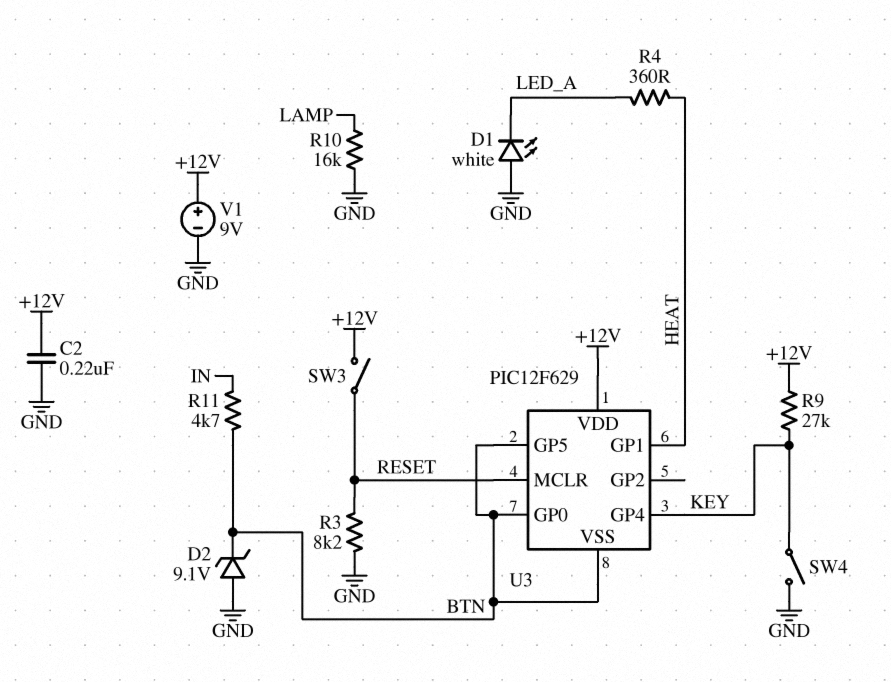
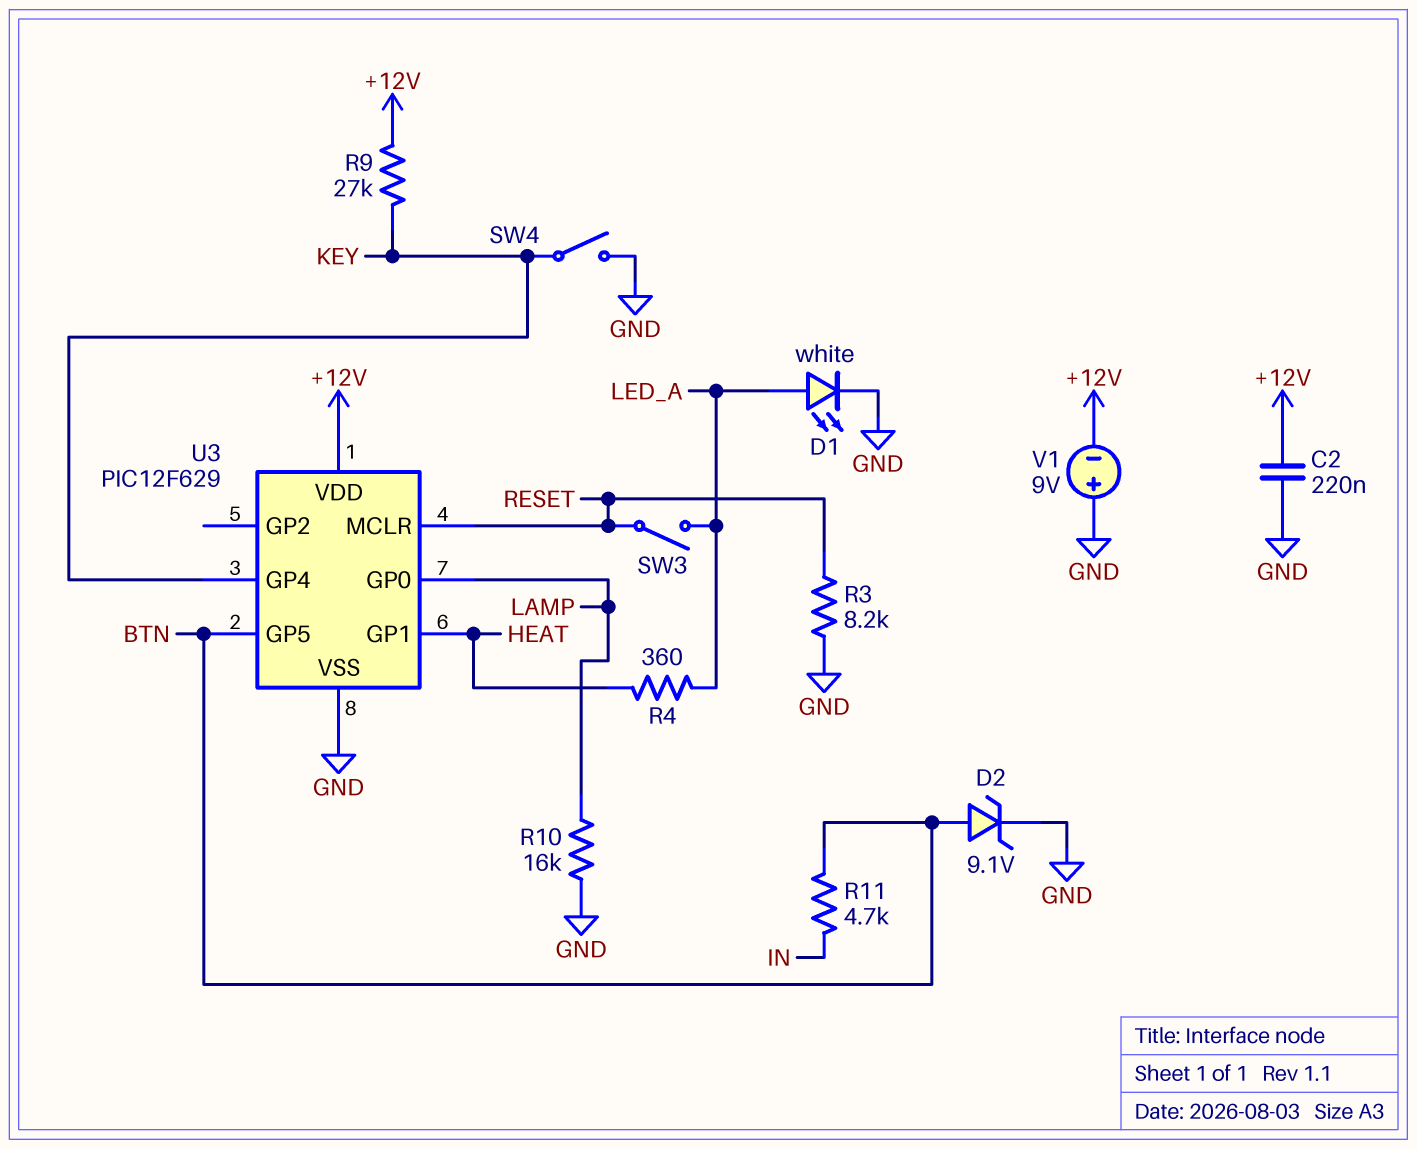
D1: LED white (A GND, K LED_A) -> LED white (A LED_A, K GND)
D2: zener 9.1V (A GND, K BTN) -> zener 9.1V (A BTN, K GND)
SW3: switch (+12V, RESET) -> switch (LED_A, RESET)
U3 pin GP0: BTN -> LAMP
U3 pin VSS: BTN -> GND
V1: 9V (plus +12V, minus GND) -> 9V (plus GND, minus +12V)

